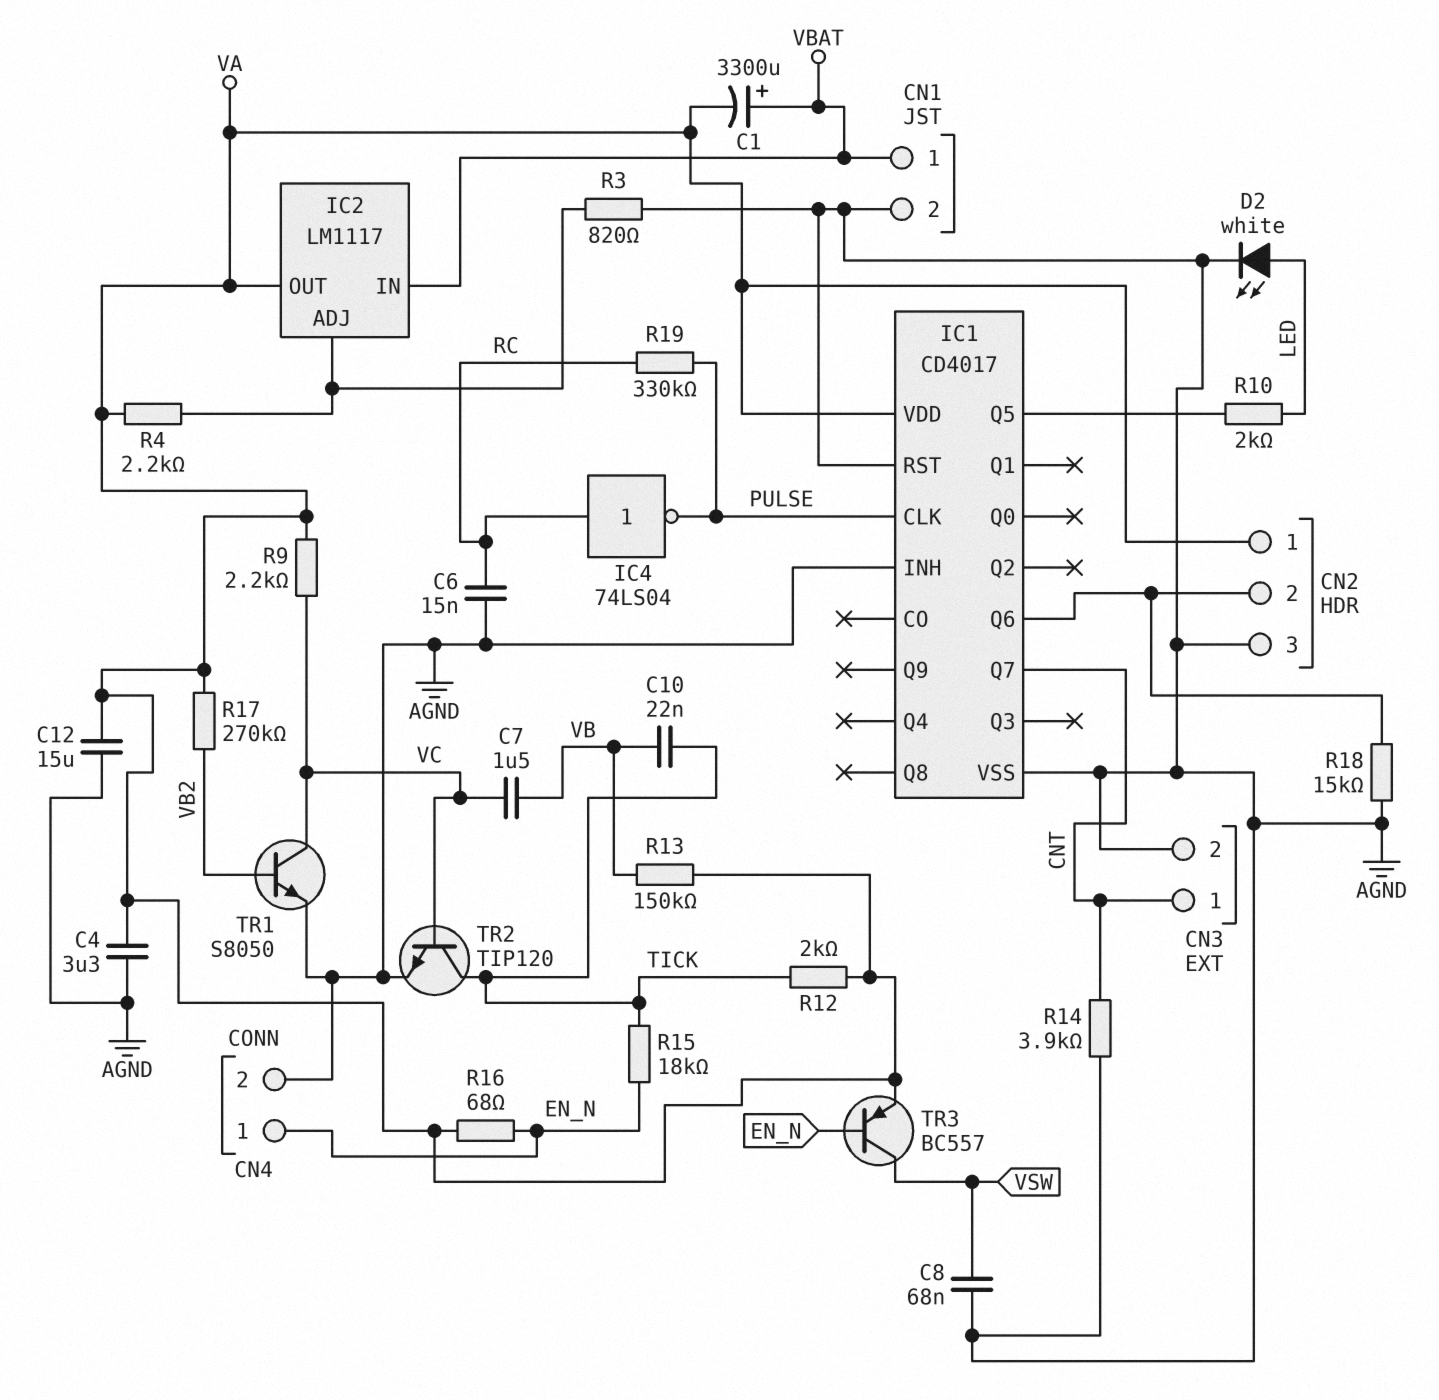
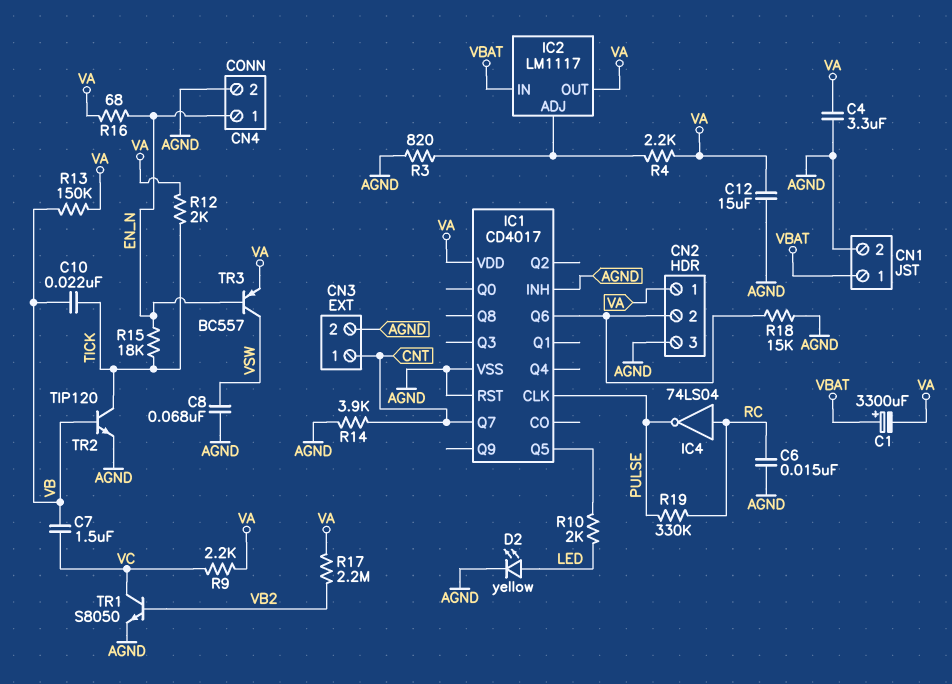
D2: LED white (A LED, K AGND) -> LED yellow (A LED, K AGND)
R17: 270k (VA, VB2) -> 2.2M (VA, VB2)
TR2: NPN TIP120 (B VC, C TICK, E AGND) -> NPN TIP120 (B VB, C TICK, E AGND)

